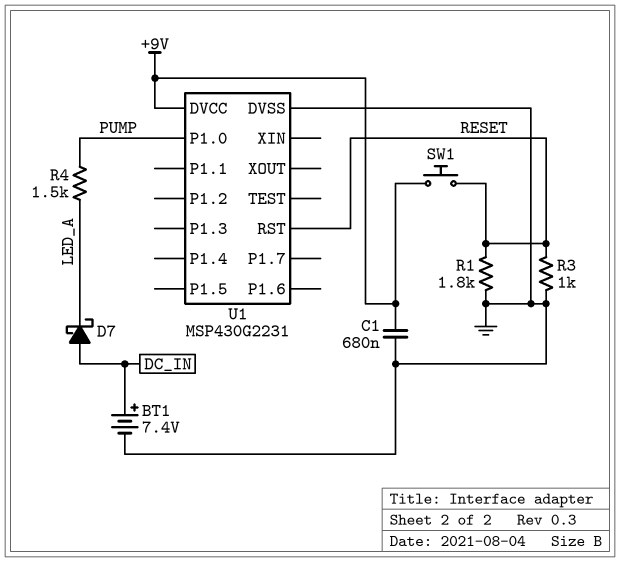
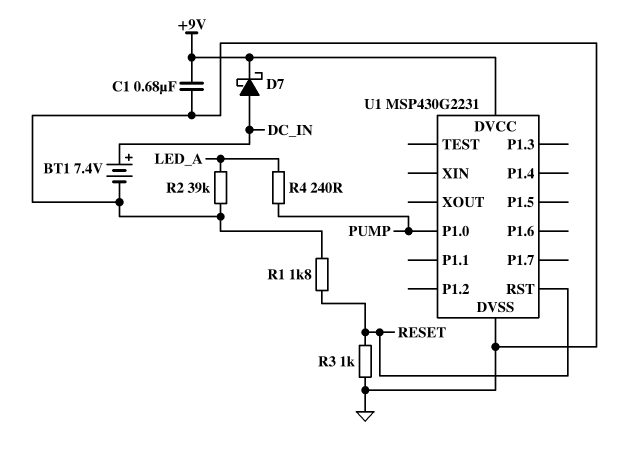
D7: schottky (A DC_IN, K LED_A) -> schottky (A DC_IN, K +9V)
R2: none -> 39k (GND, LED_A)
R4: 1.5k (LED_A, PUMP) -> 240 (LED_A, PUMP)
SW1: button (+9V, RESET) -> none

